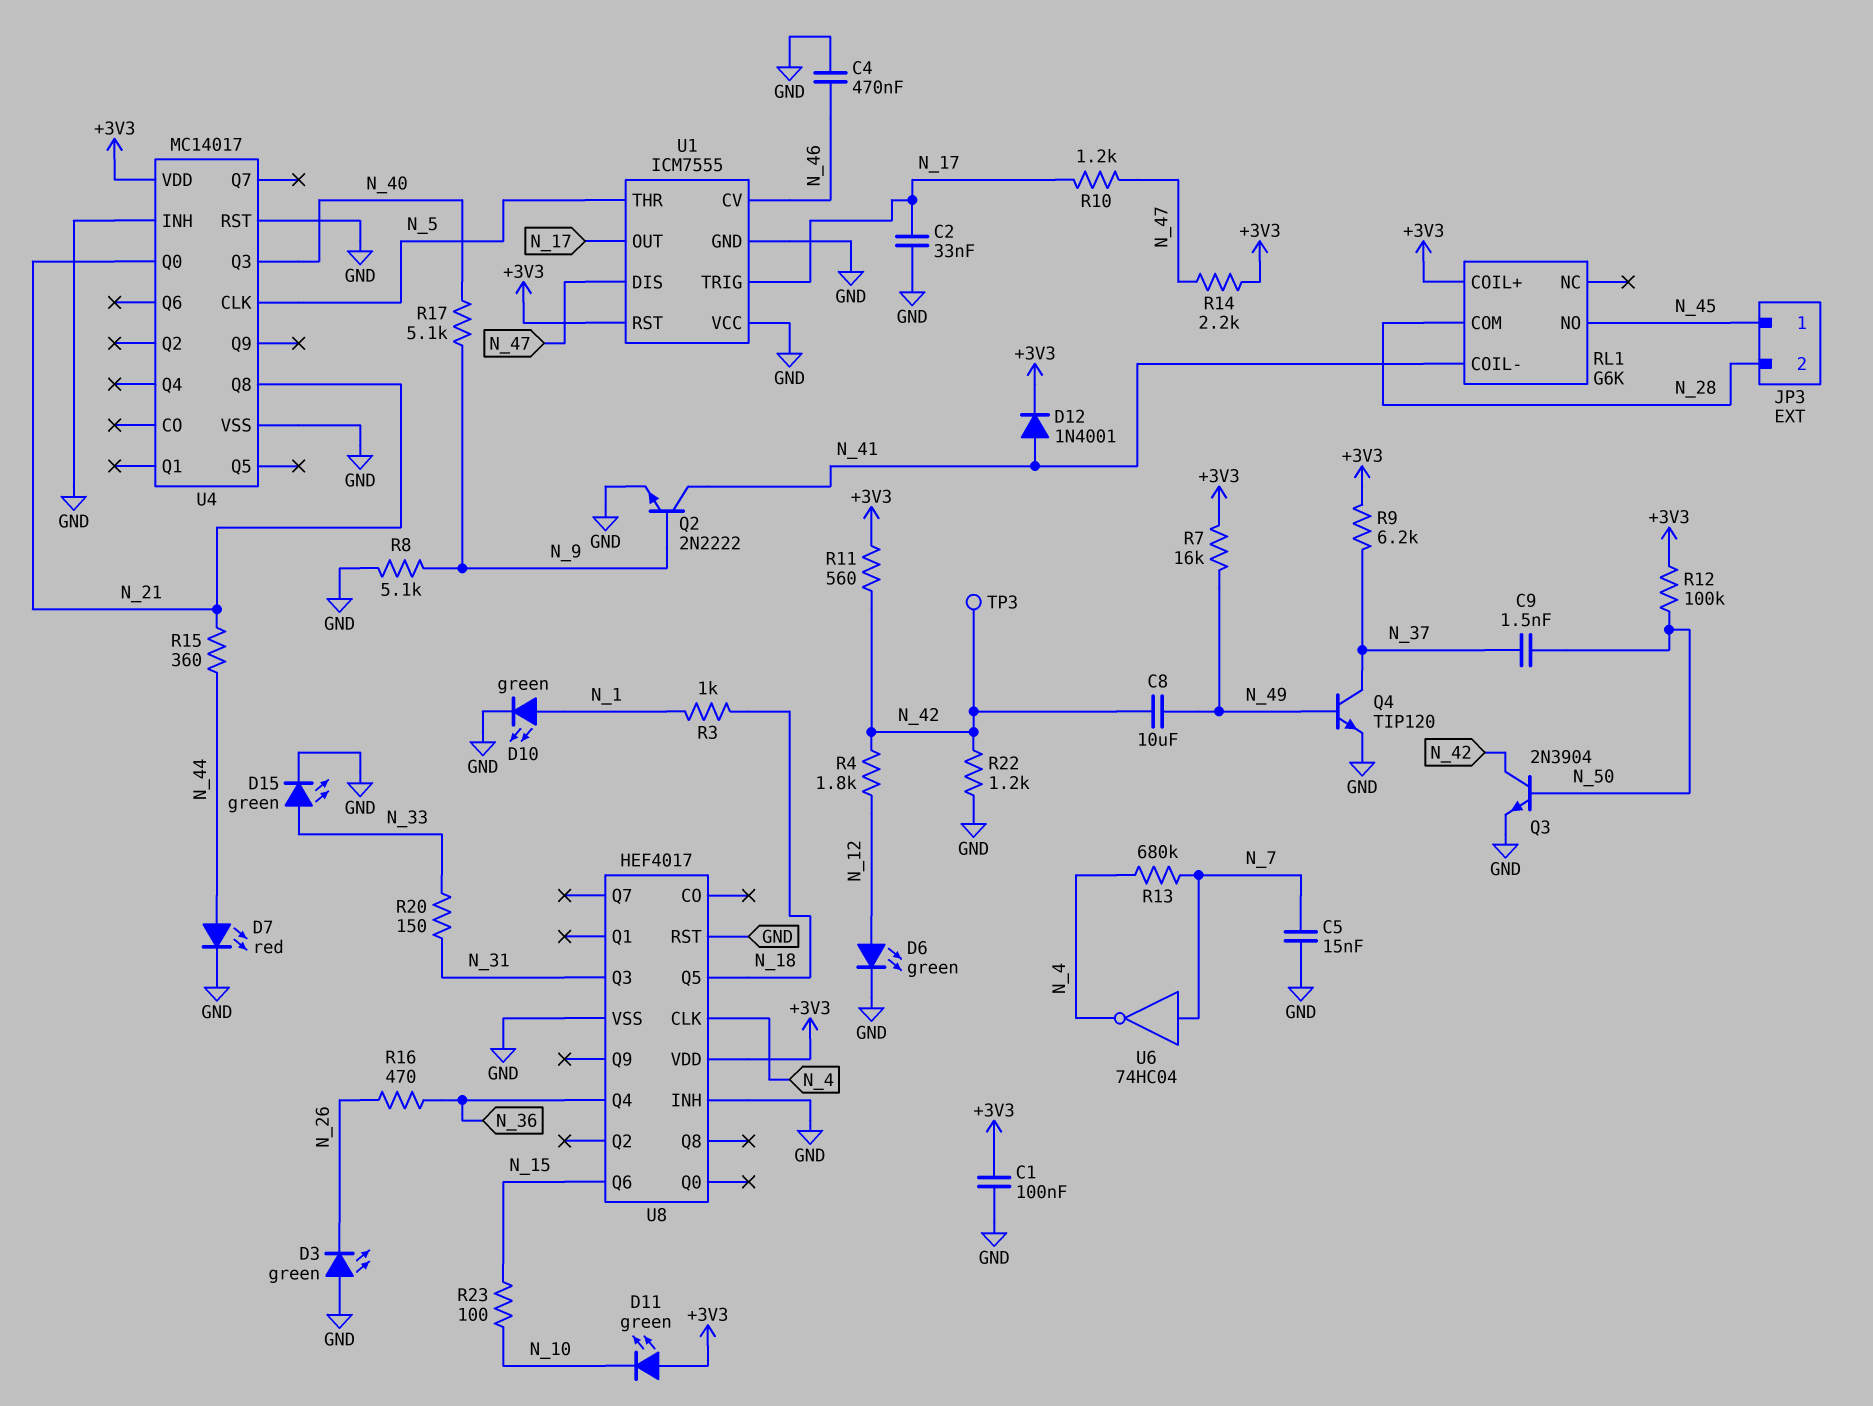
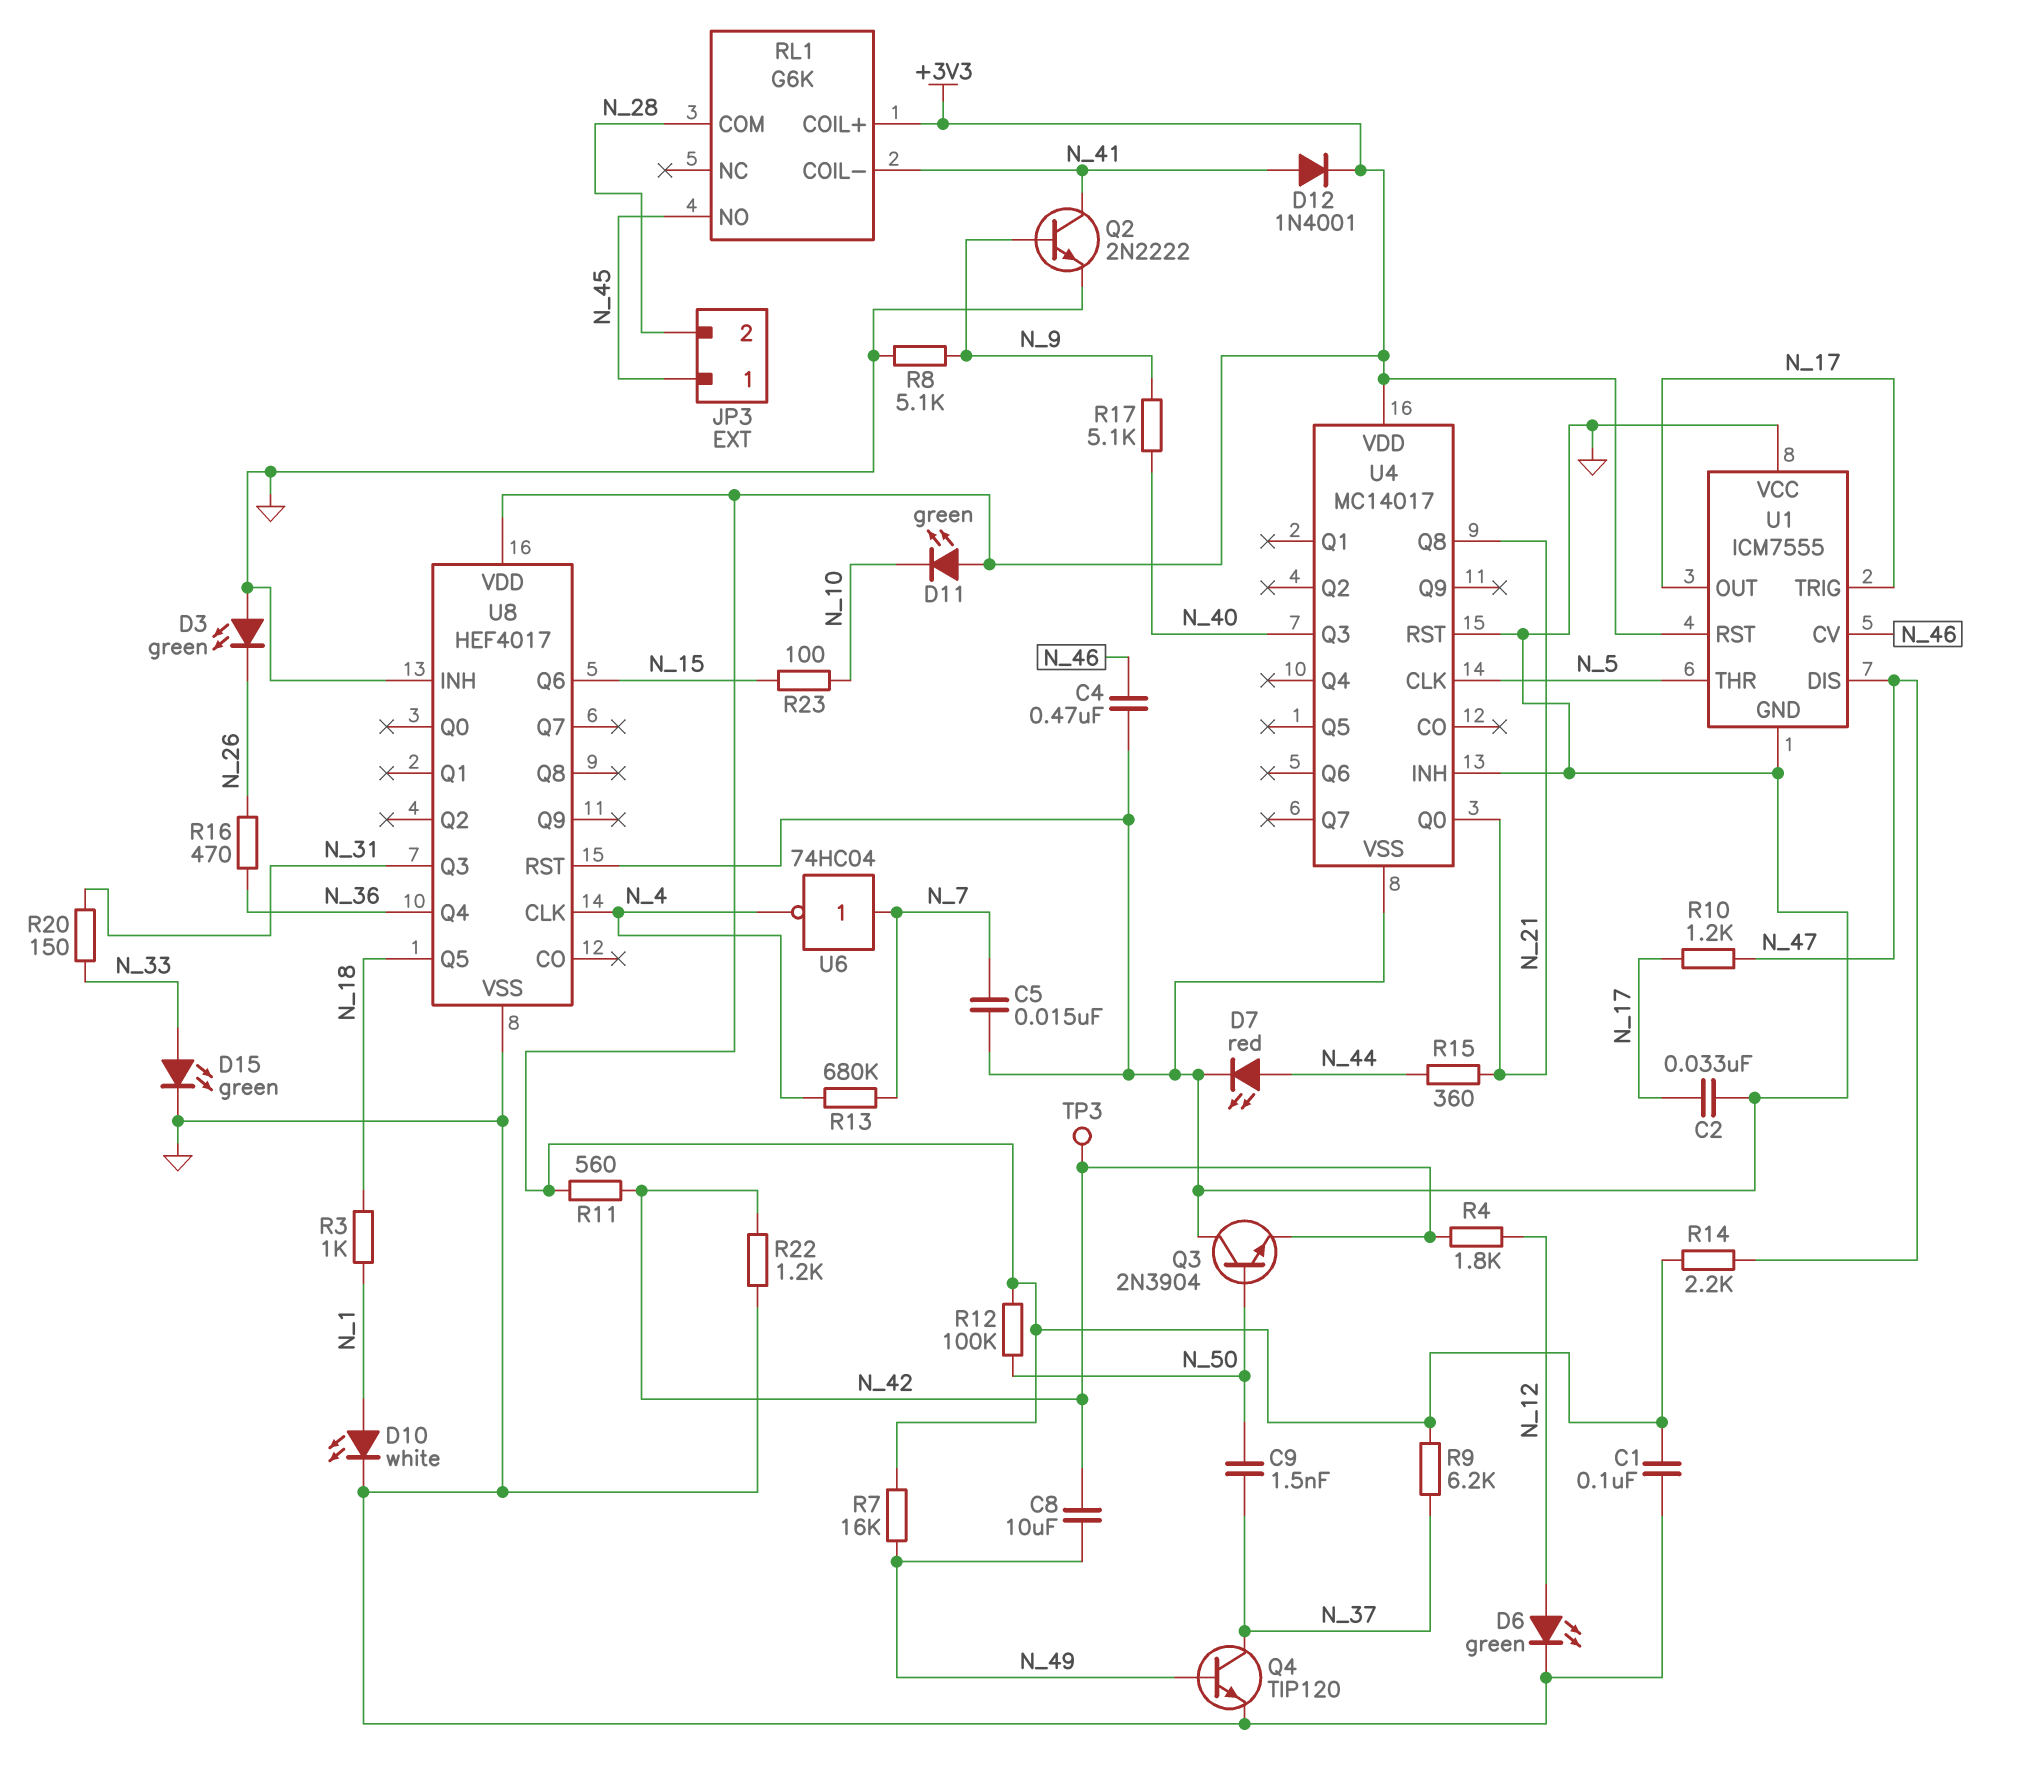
D10: LED green (A N_1, K GND) -> LED white (A N_1, K GND)
Q3: NPN 2N3904 (B N_50, C N_42, E GND) -> NPN 2N3904 (B N_50, C GND, E N_42)

